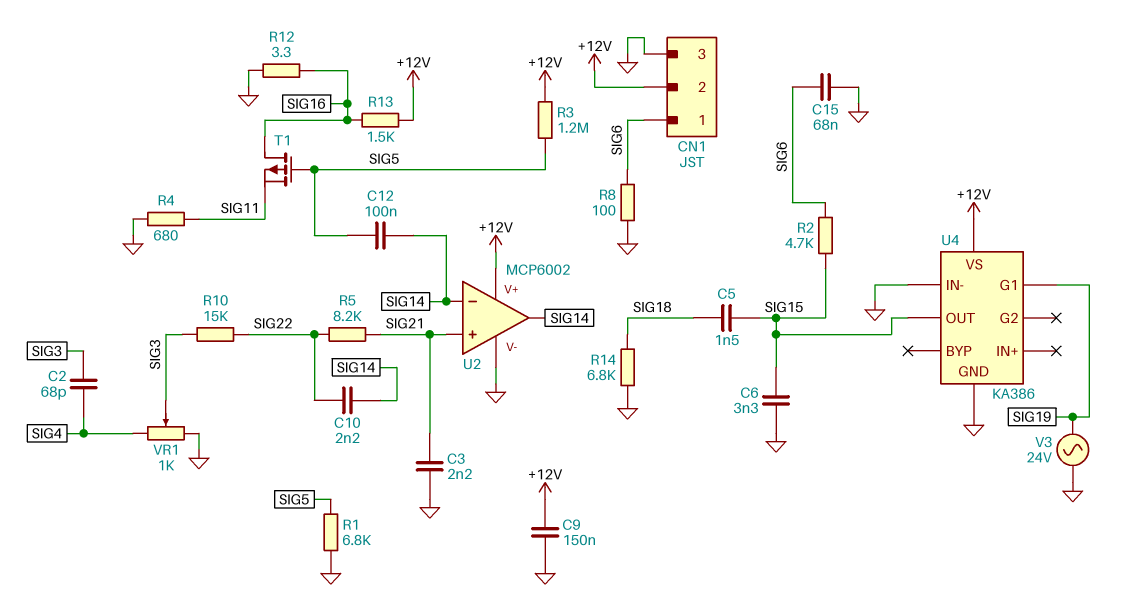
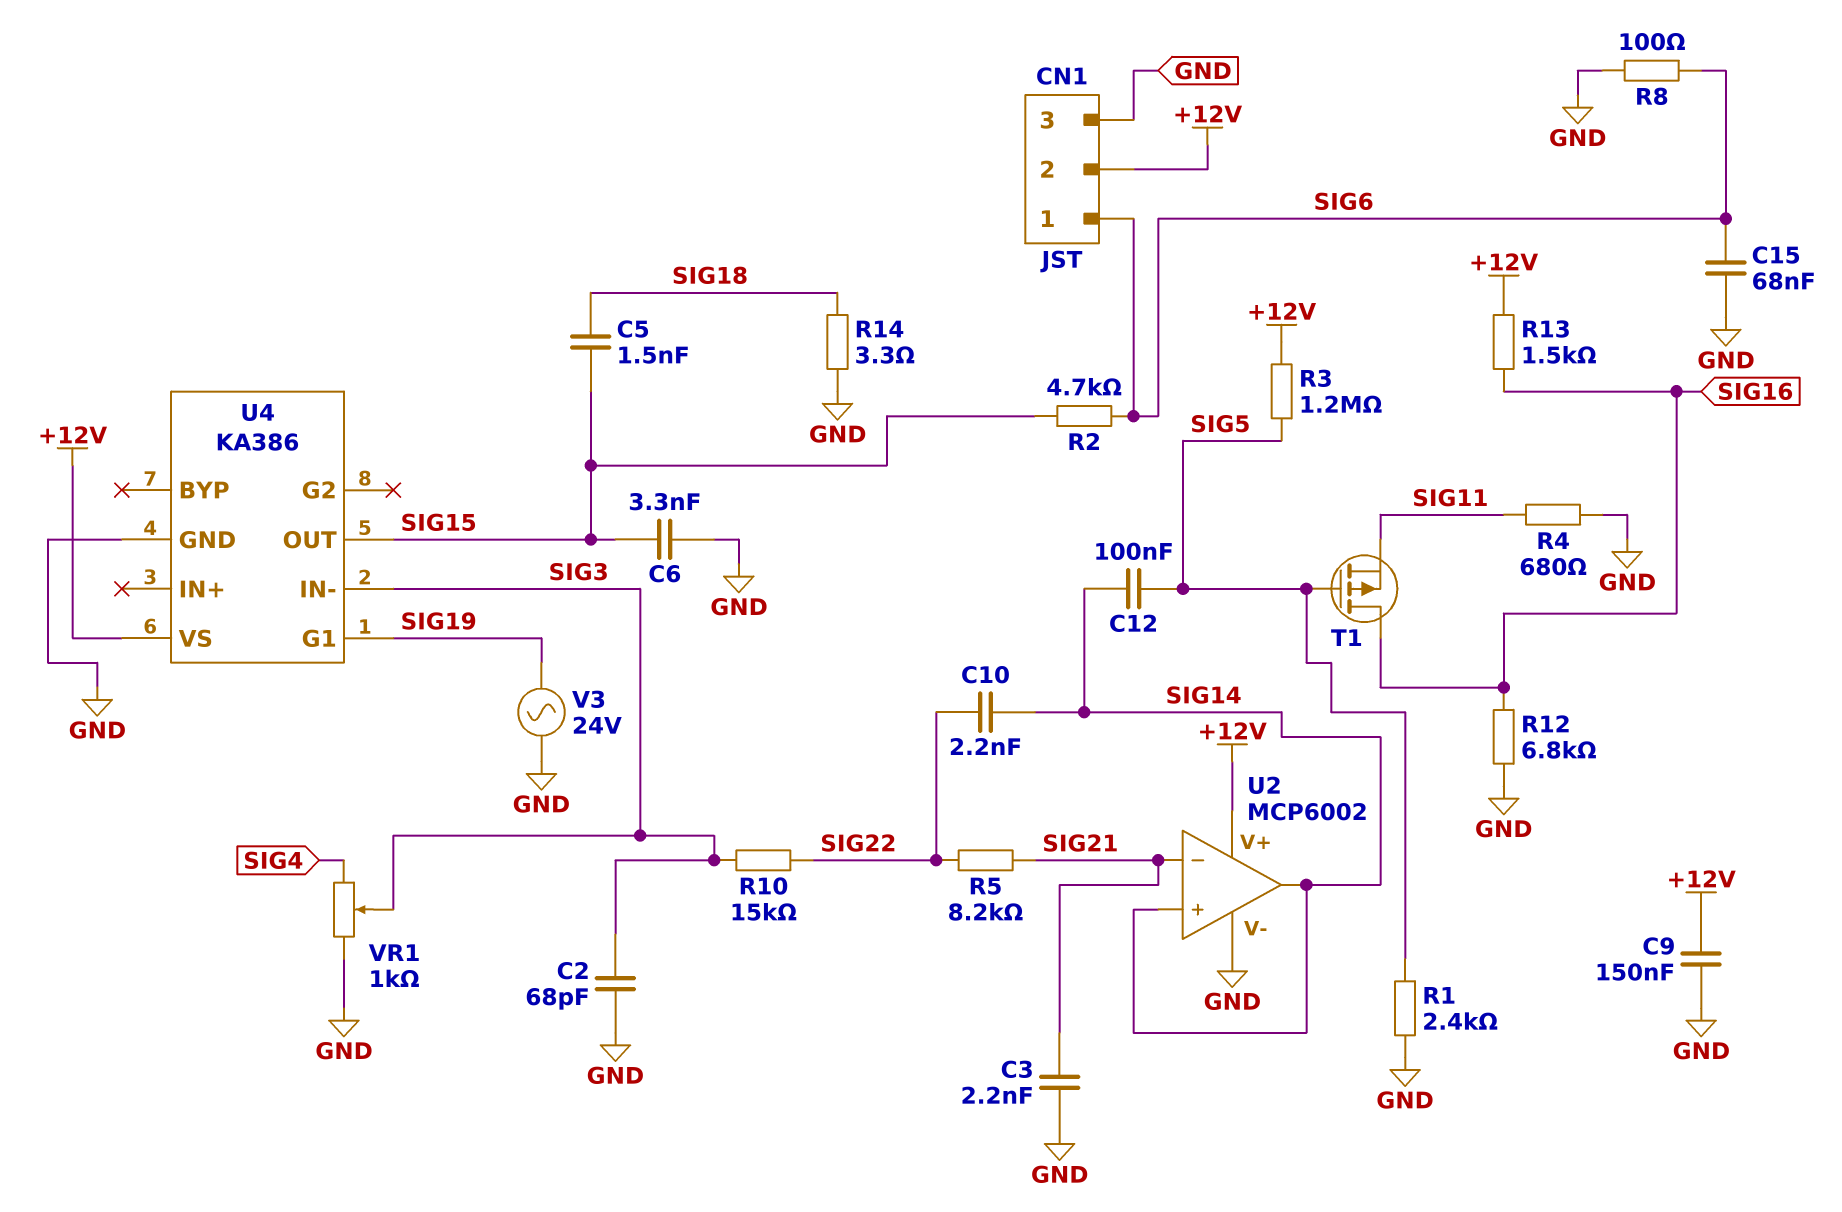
C2: 68pF (SIG3, SIG4) -> 68pF (GND, SIG3)
R1: 6.8k (GND, SIG5) -> 2.4k (GND, SIG5)
R12: 3.3 (GND, SIG16) -> 6.8k (GND, SIG16)
R14: 6.8k (GND, SIG18) -> 3.3 (GND, SIG18)
U2 pin in+: SIG21 -> SIG14
U2 pin in-: SIG14 -> SIG21
U4 pin IN-: GND -> SIG3

